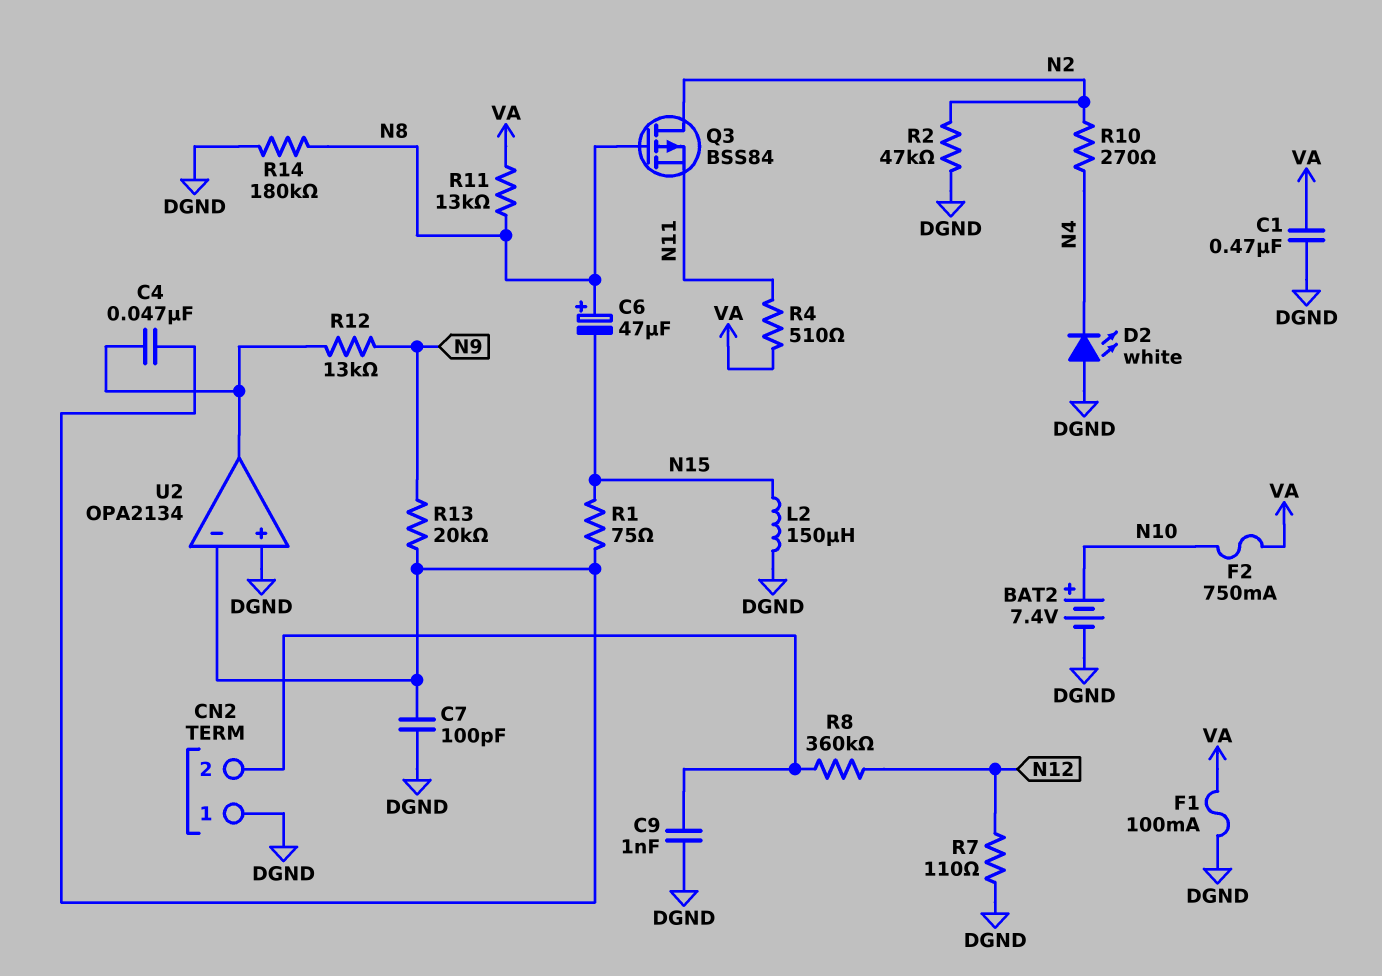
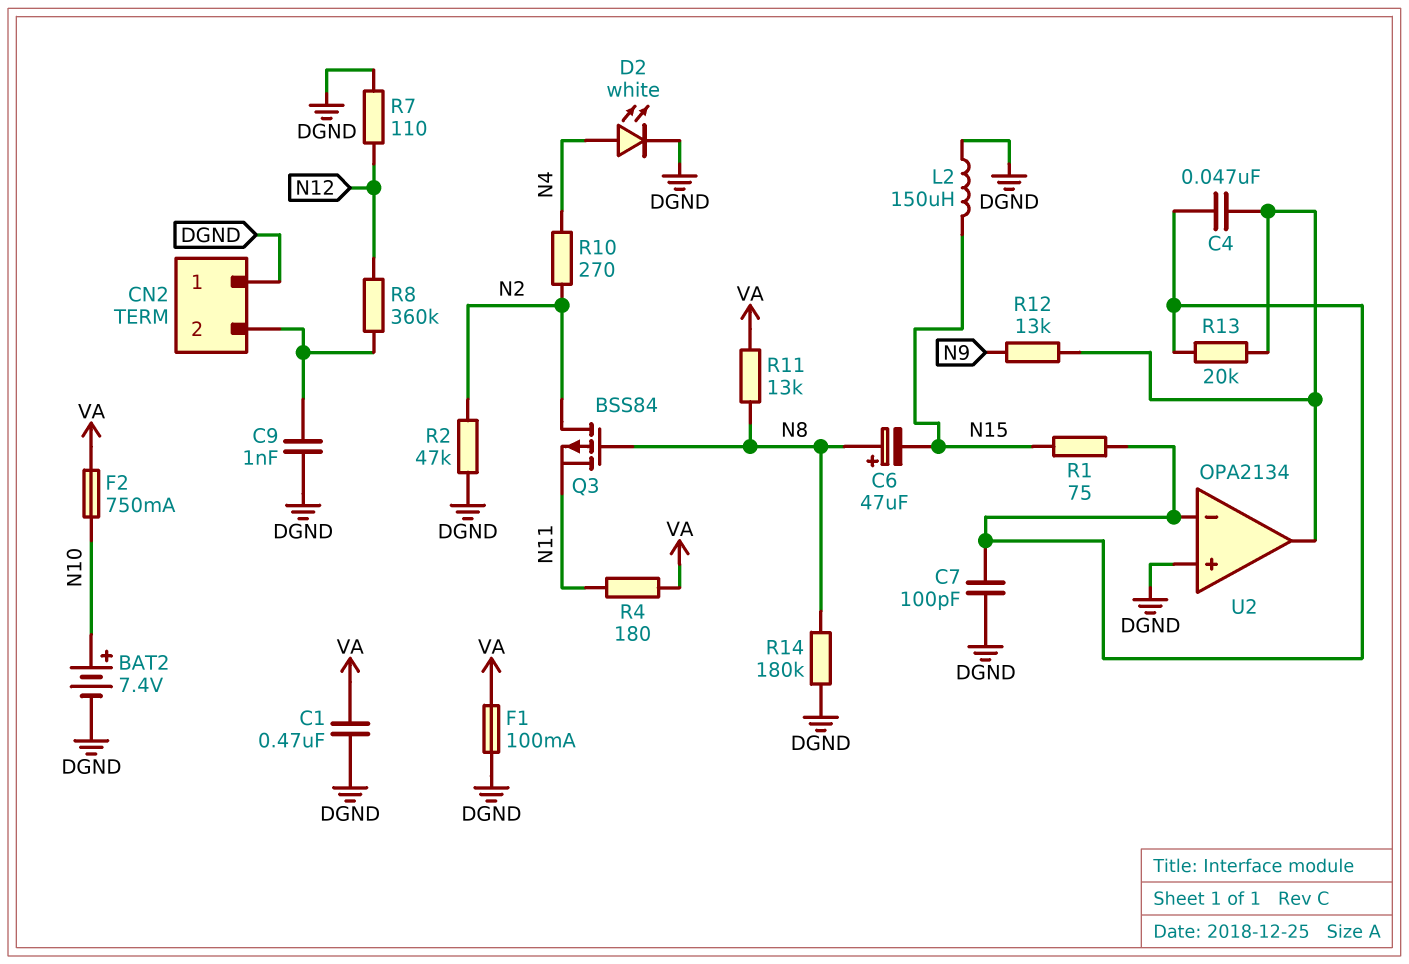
D2: LED white (A DGND, K N4) -> LED white (A N4, K DGND)
R4: 510 (N11, VA) -> 180 (N11, VA)
R13: 20k (N9, U2/in-) -> 20k (U2/in-, U2/out)

